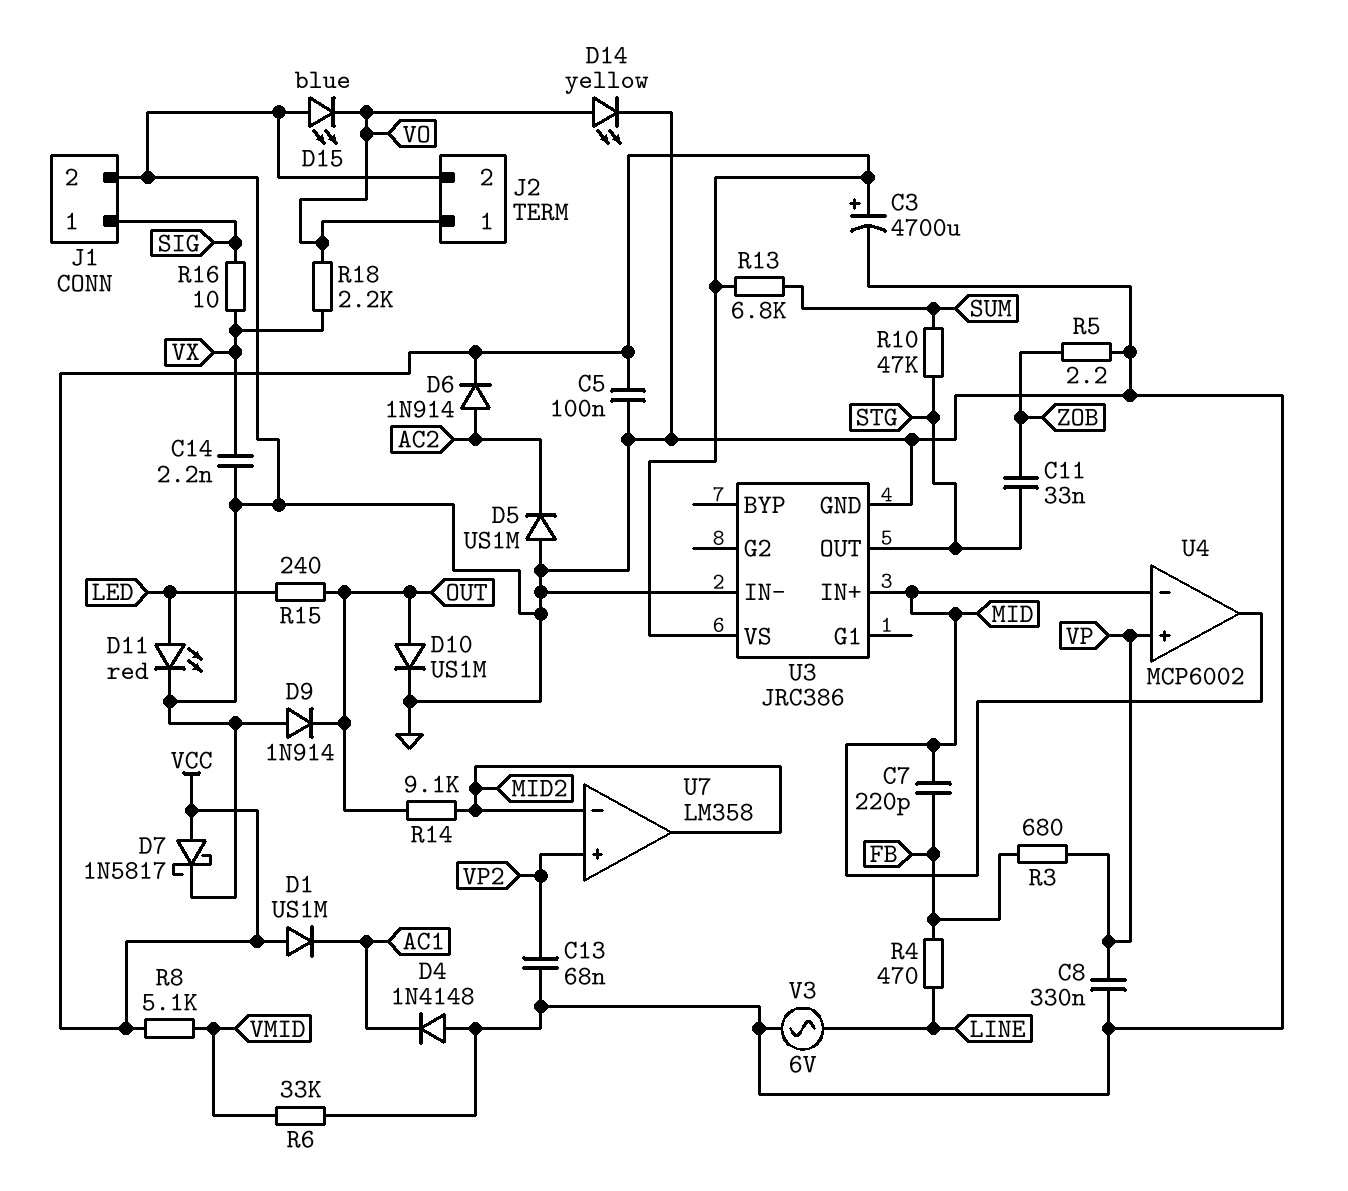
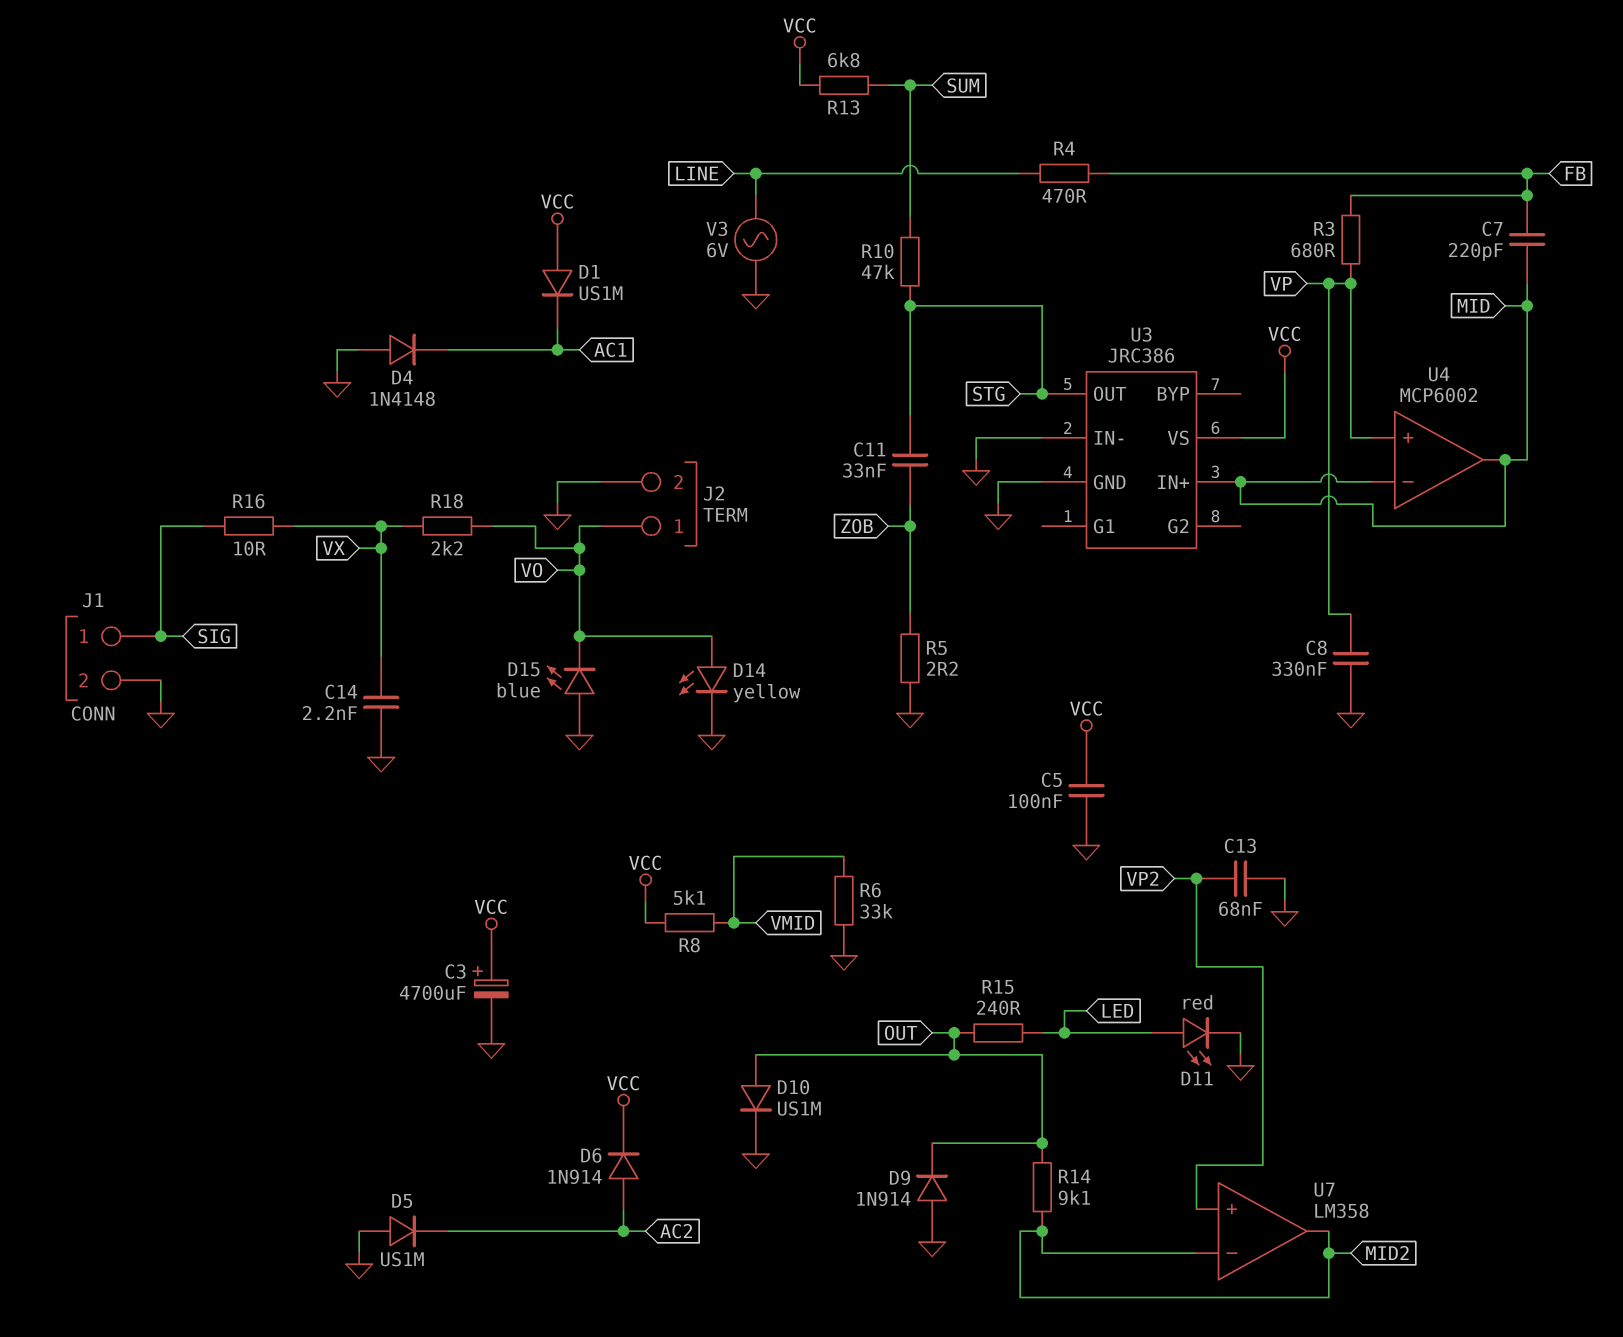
D7: schottky 1N5817 (A VCC, K GND) -> none

